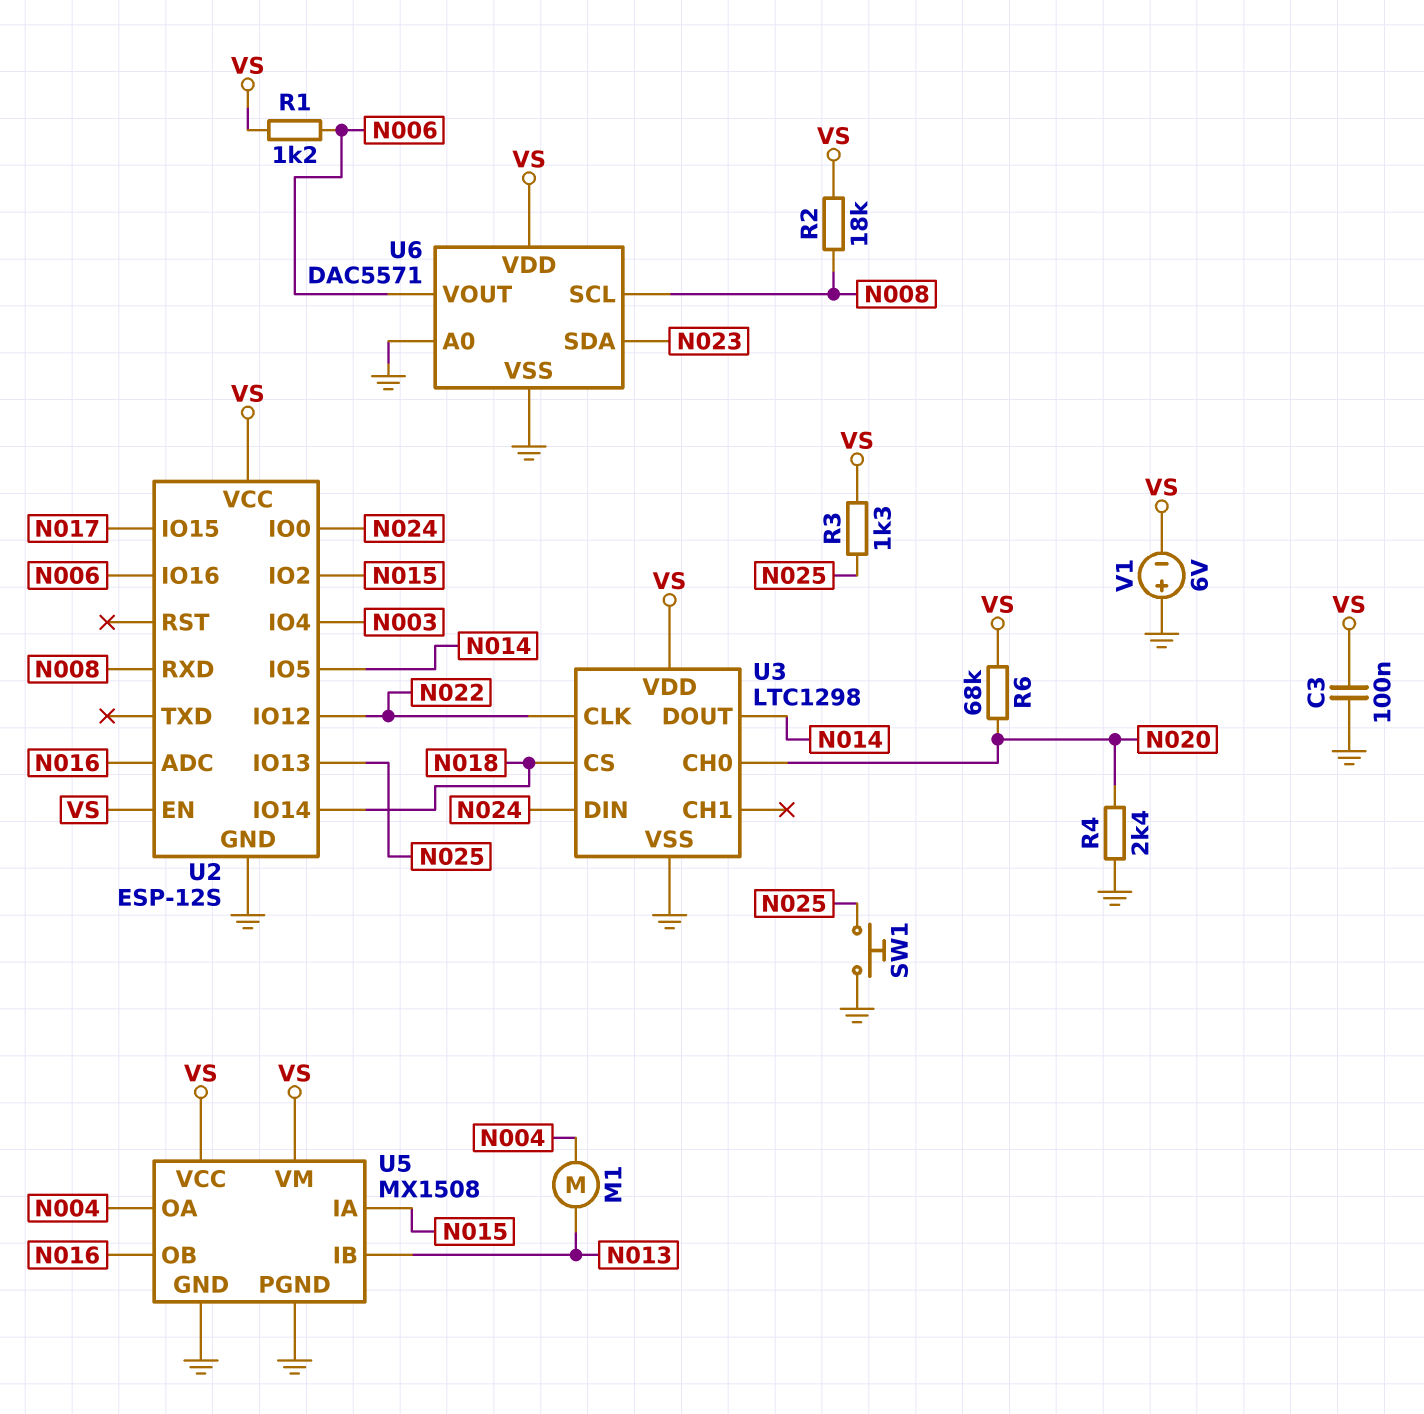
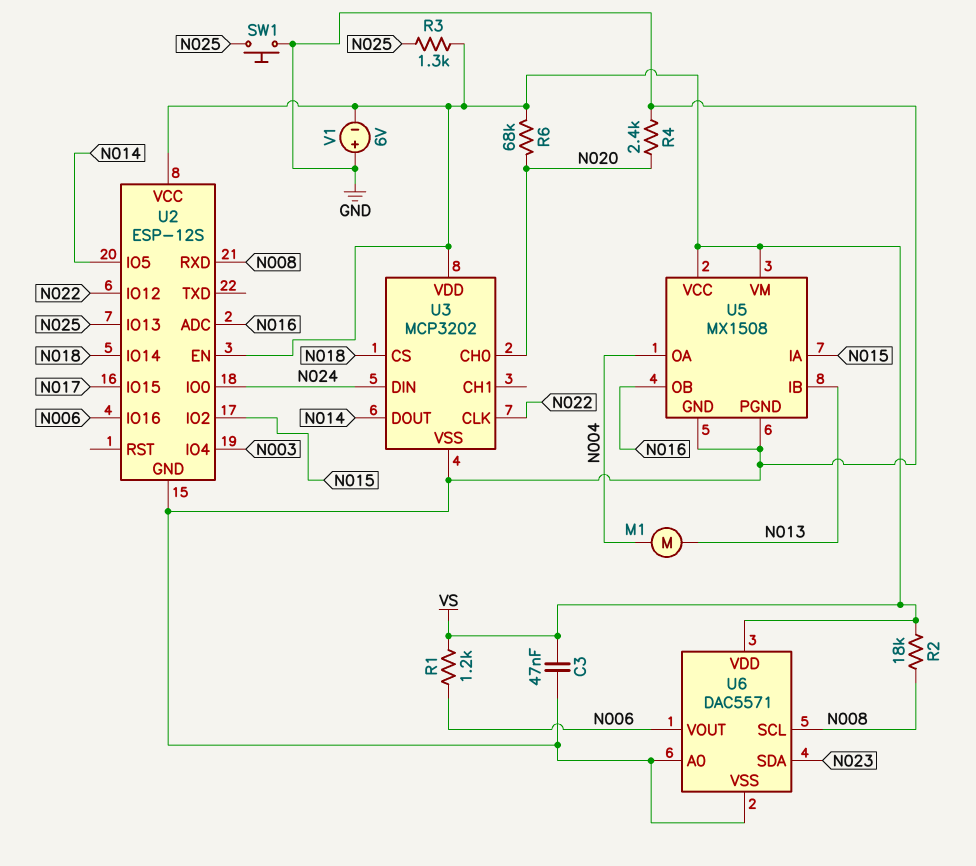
C3: 100nF (GND, VS) -> 47nF (GND, VS)
U3: LTC1298 -> MCP3202

